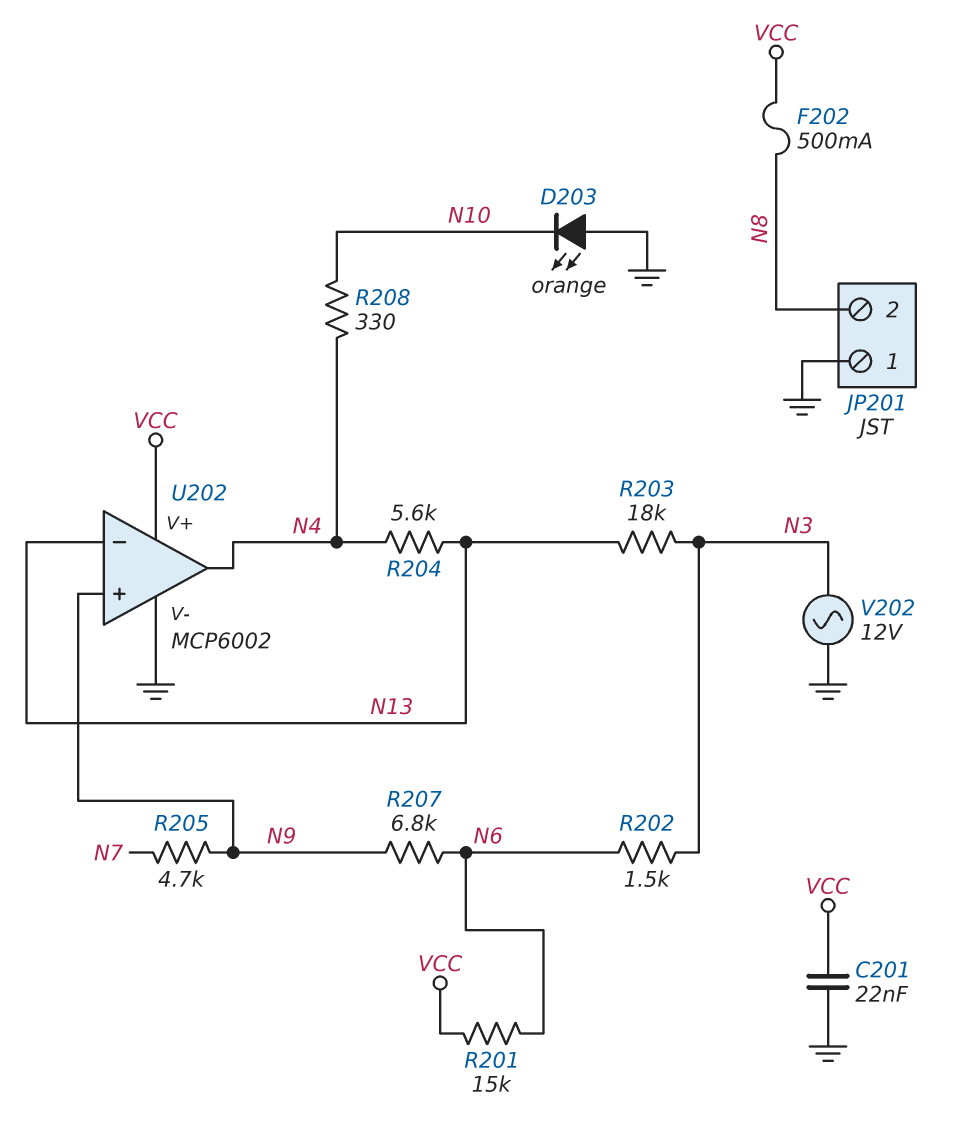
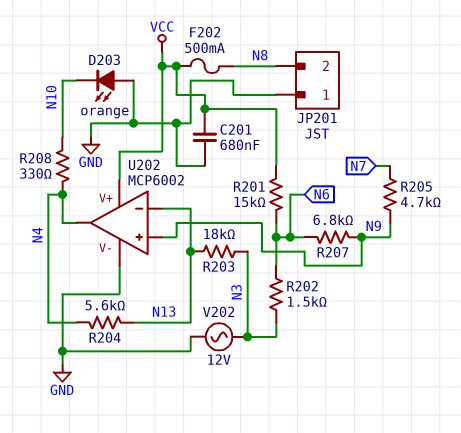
C201: 22nF (GND, VCC) -> 680nF (GND, VCC)

